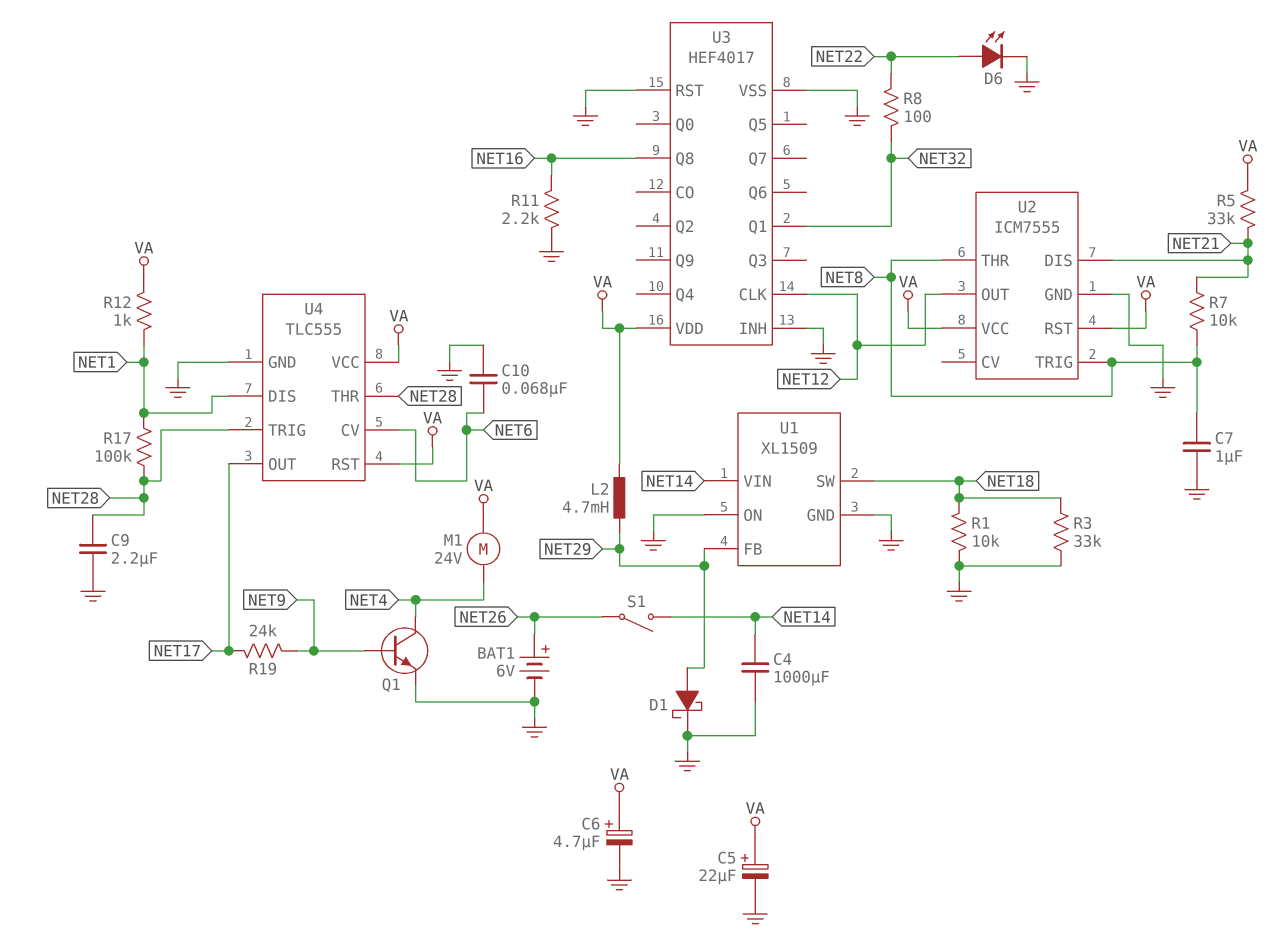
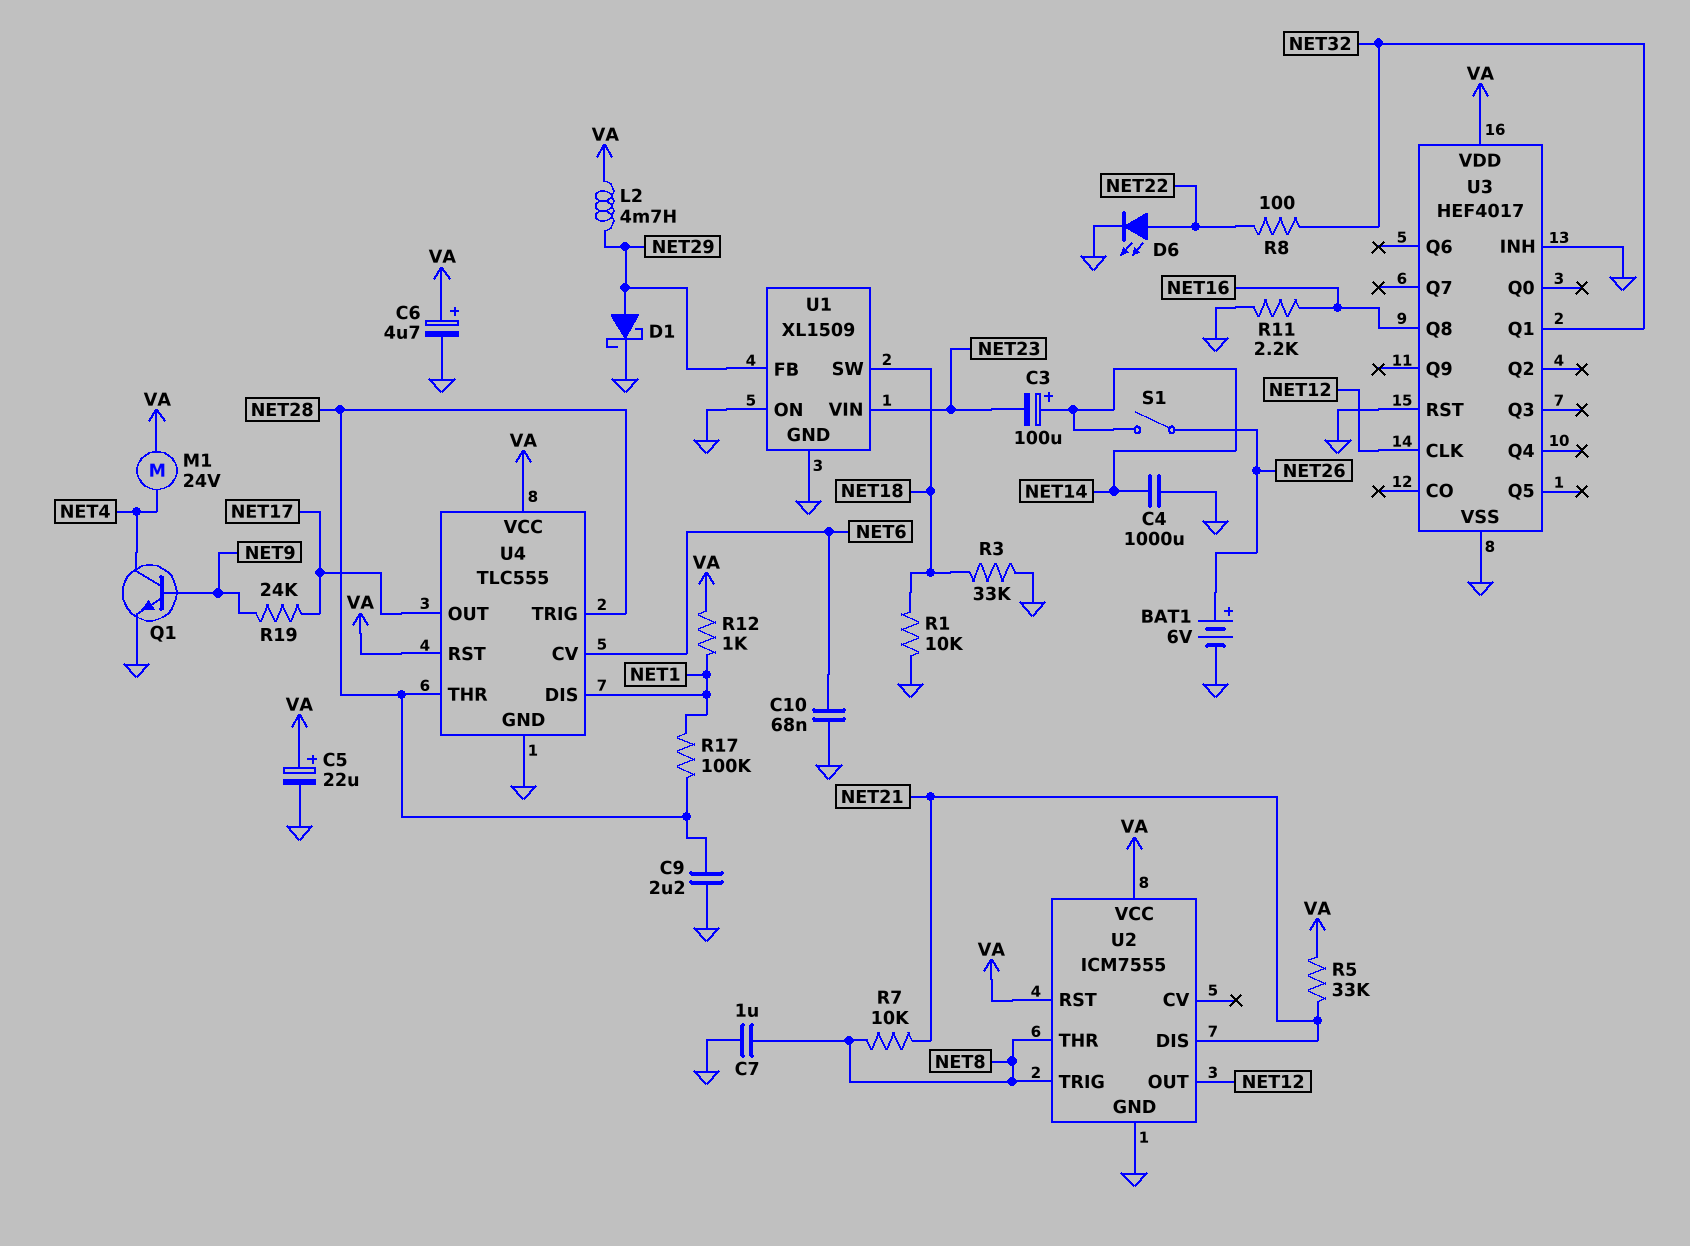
C3: none -> 100uF (plus NET14, minus NET23)
U1 pin VIN: NET14 -> NET23

